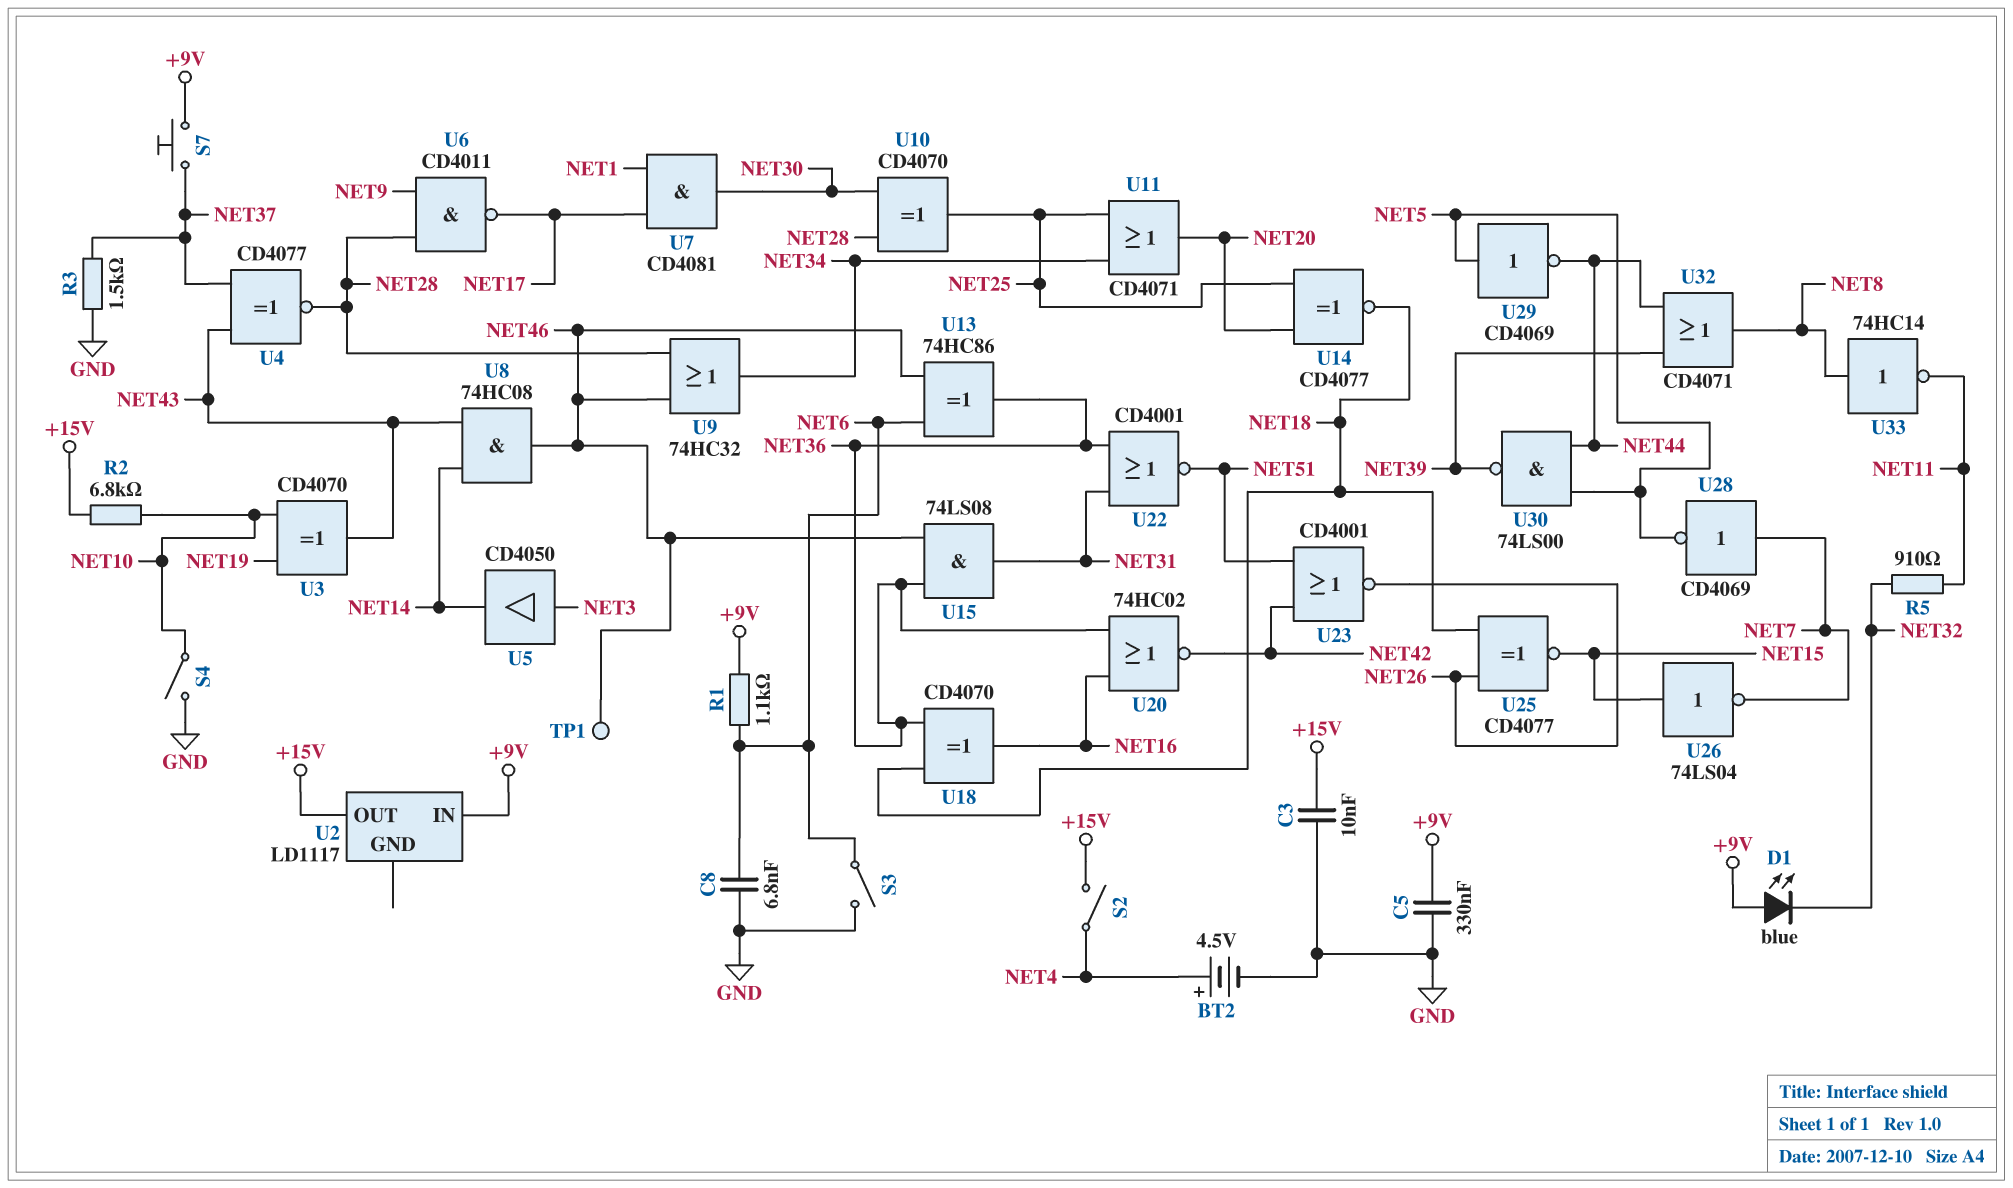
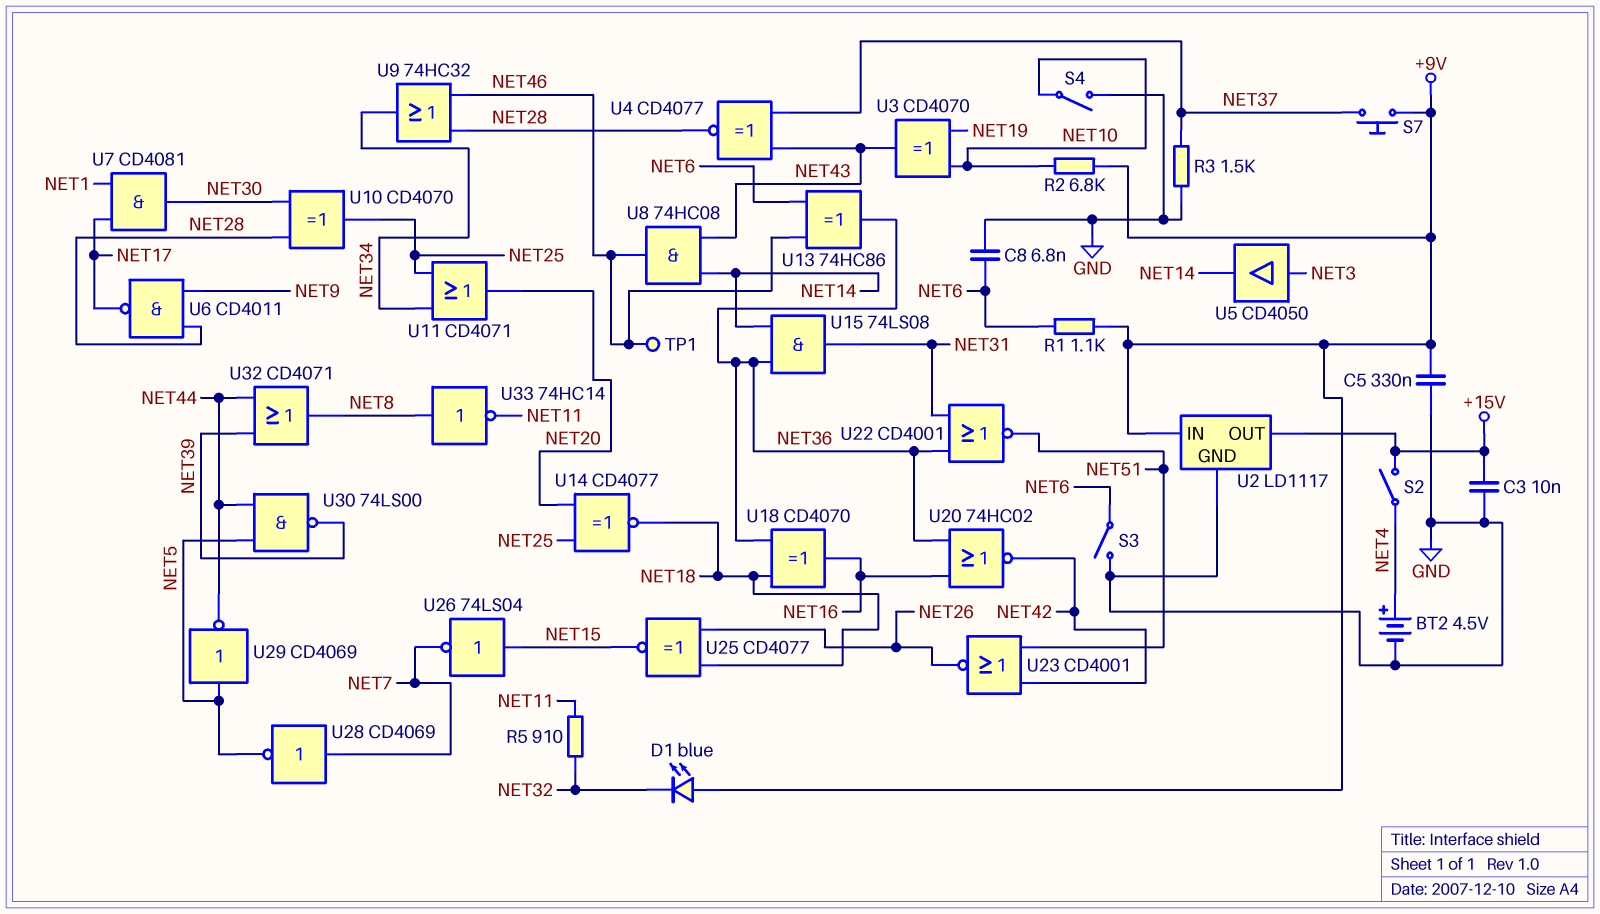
R2: 6.8k (+15V, NET10) -> 6.8k (+9V, NET10)
U2 pin GND: none -> GND
U15: AND 74LS08 (in NET36, in NET46, out NET31) -> AND 74LS08 (in NET14, in NET36, out NET31)

